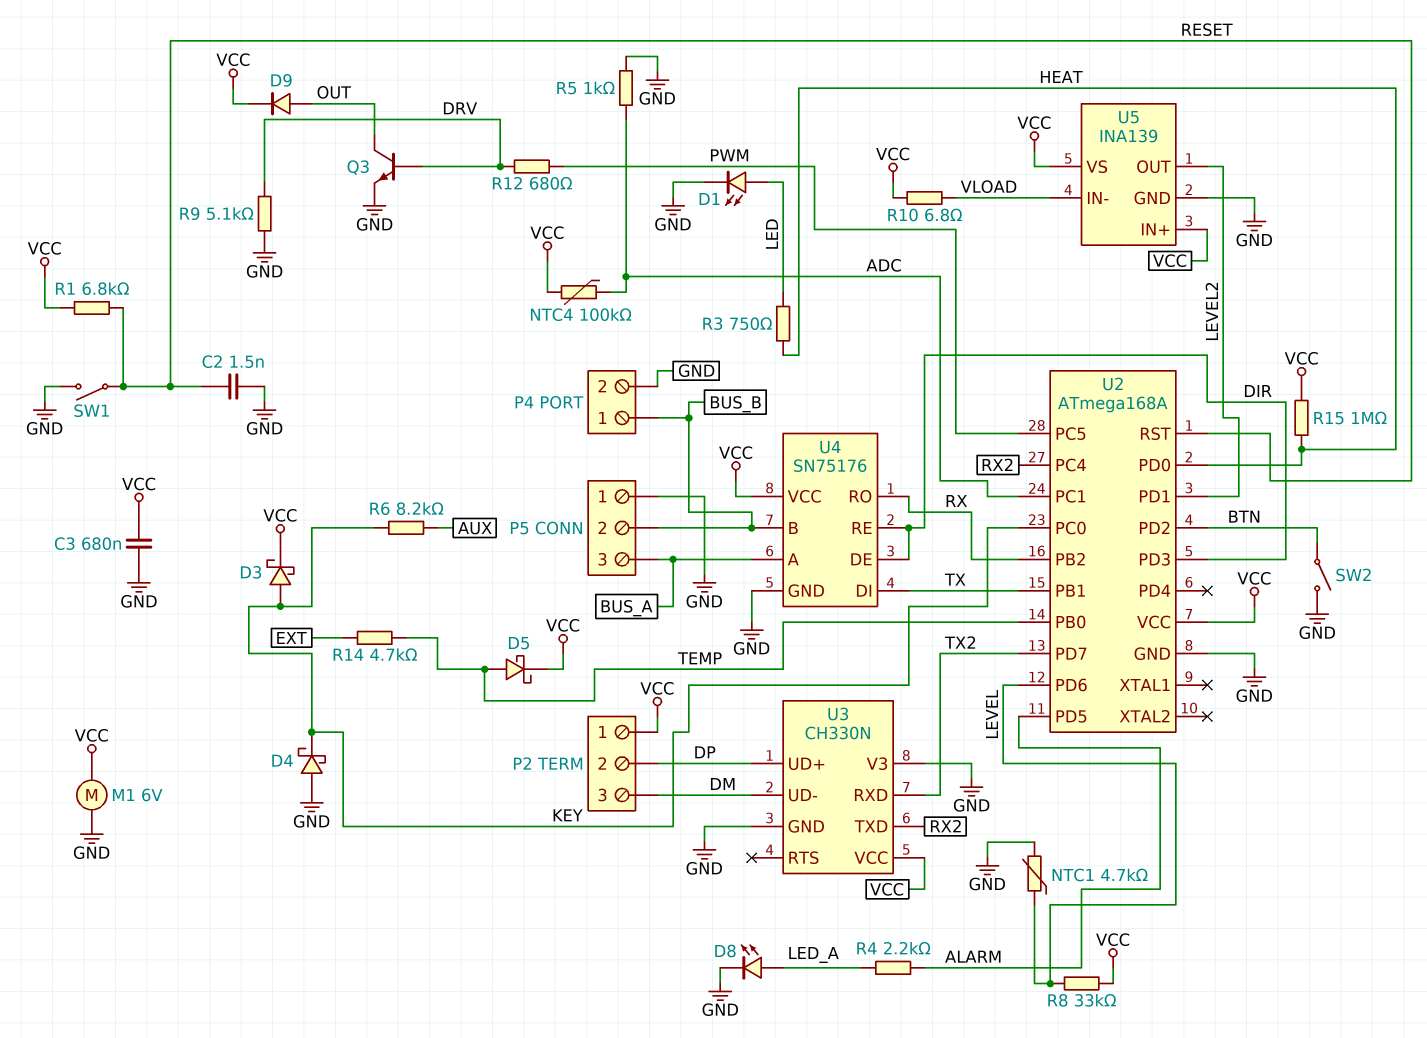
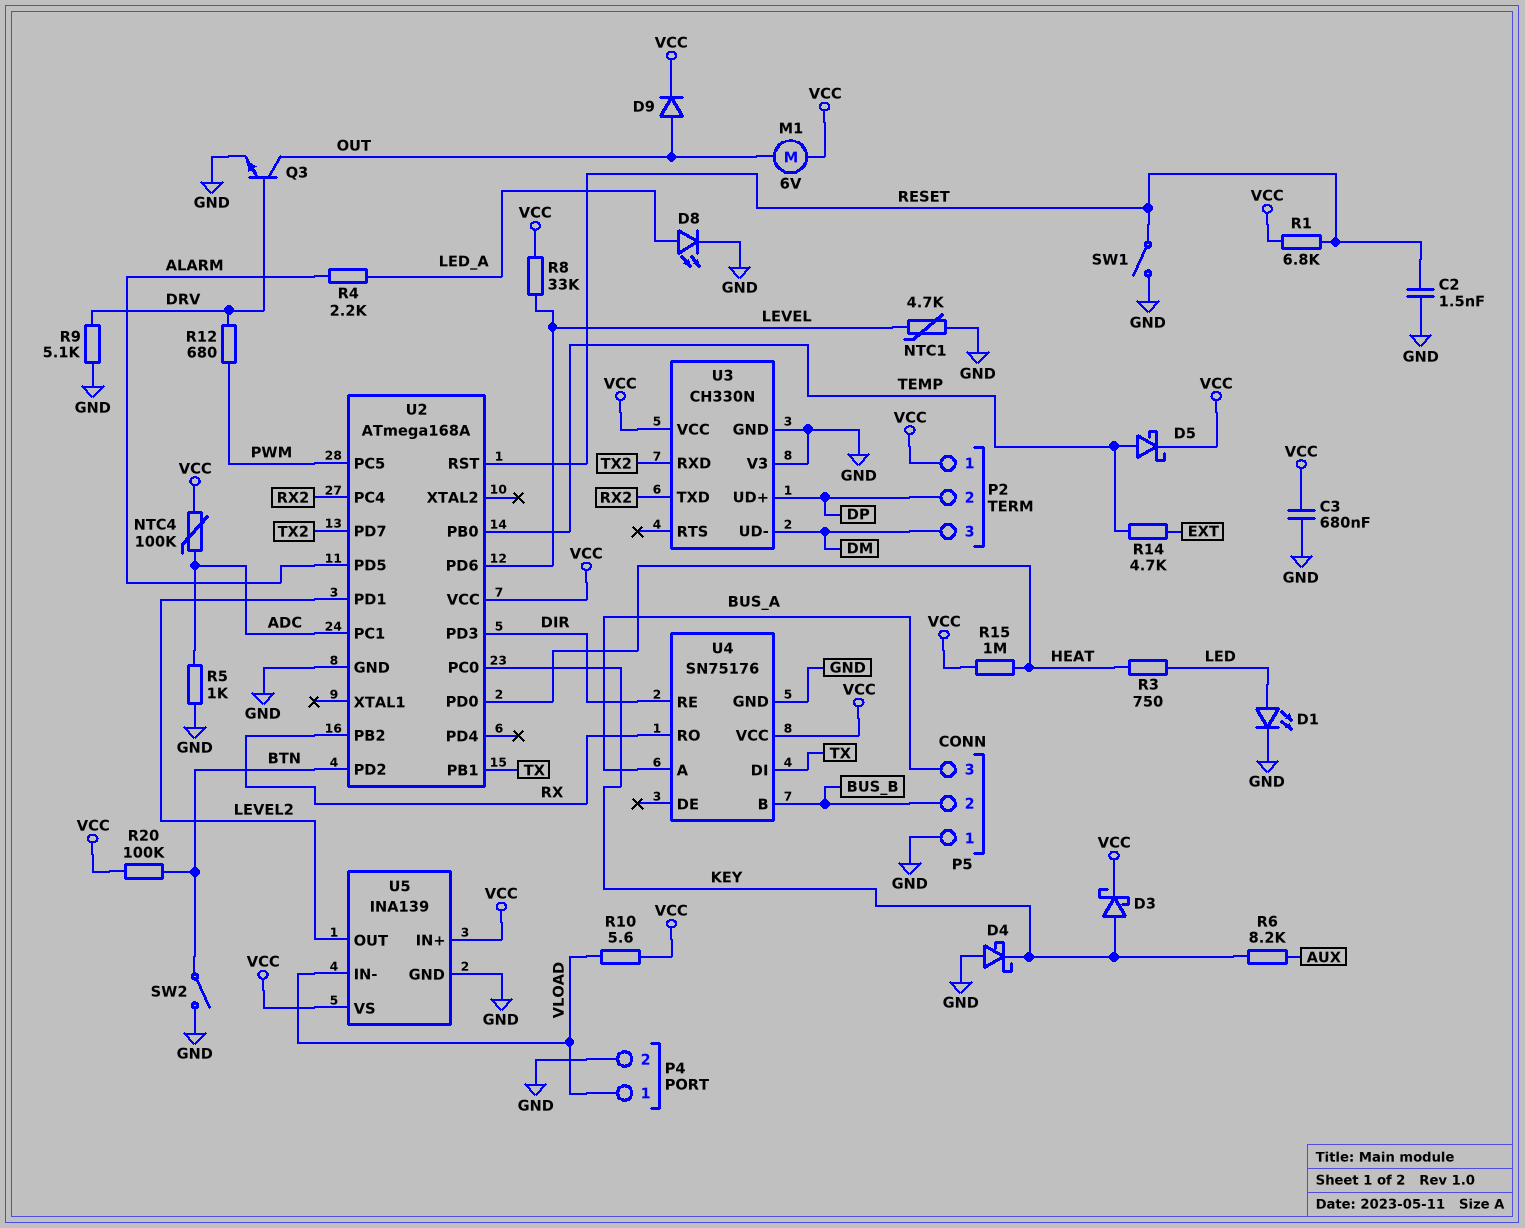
M1: motor 6V (GND, VCC) -> motor 6V (OUT, VCC)
P4 pin 1: BUS_B -> VLOAD
R10: 6.8 (VCC, VLOAD) -> 5.6 (VCC, VLOAD)
R20: none -> 100k (BTN, VCC)
U4 pin DE: DIR -> none

